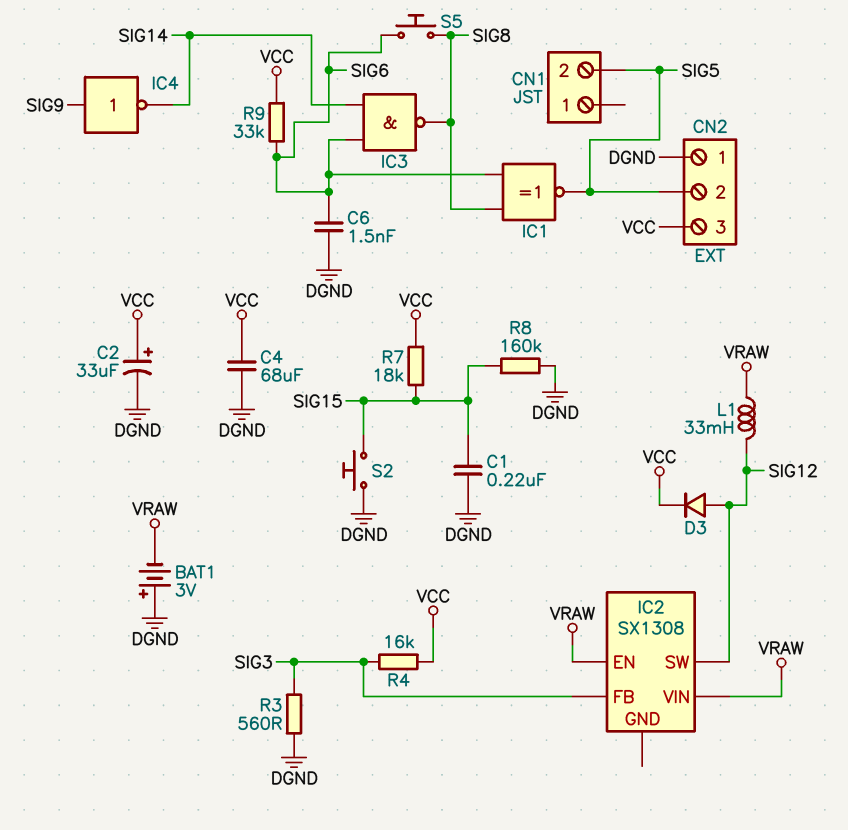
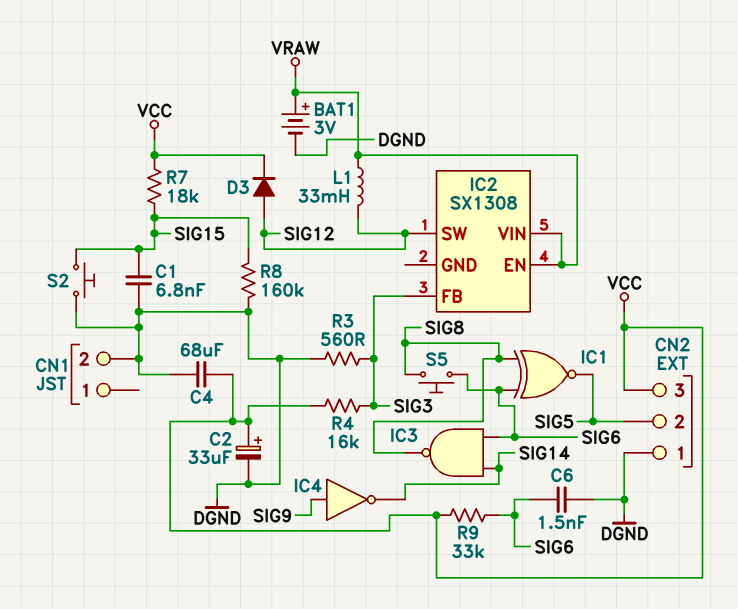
BAT1: 3V (plus DGND, minus VRAW) -> 3V (plus VRAW, minus DGND)
C1: 220nF (DGND, SIG15) -> 6.8nF (DGND, SIG15)
CN1 pin 2: SIG5 -> DGND

